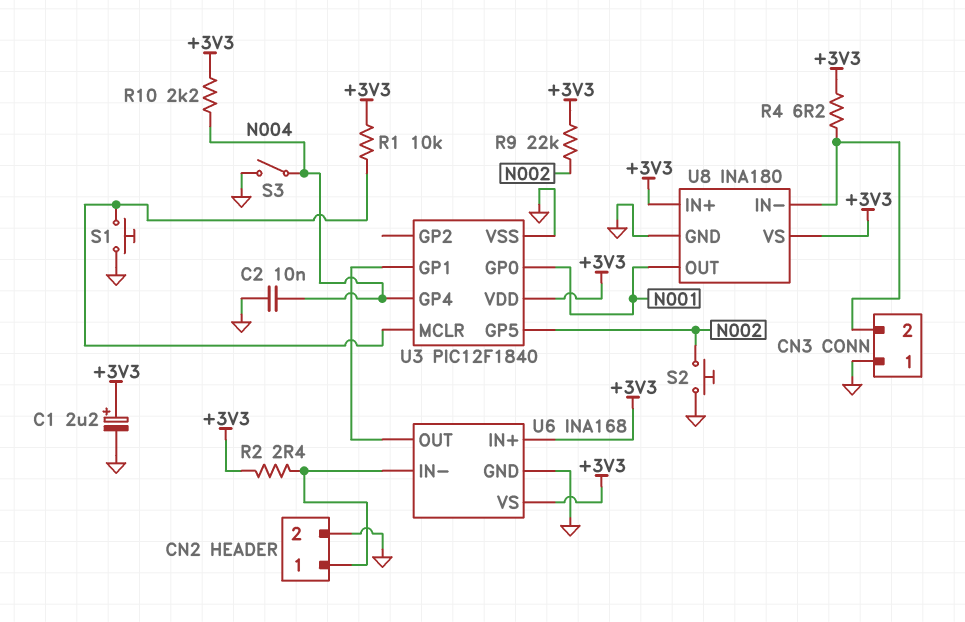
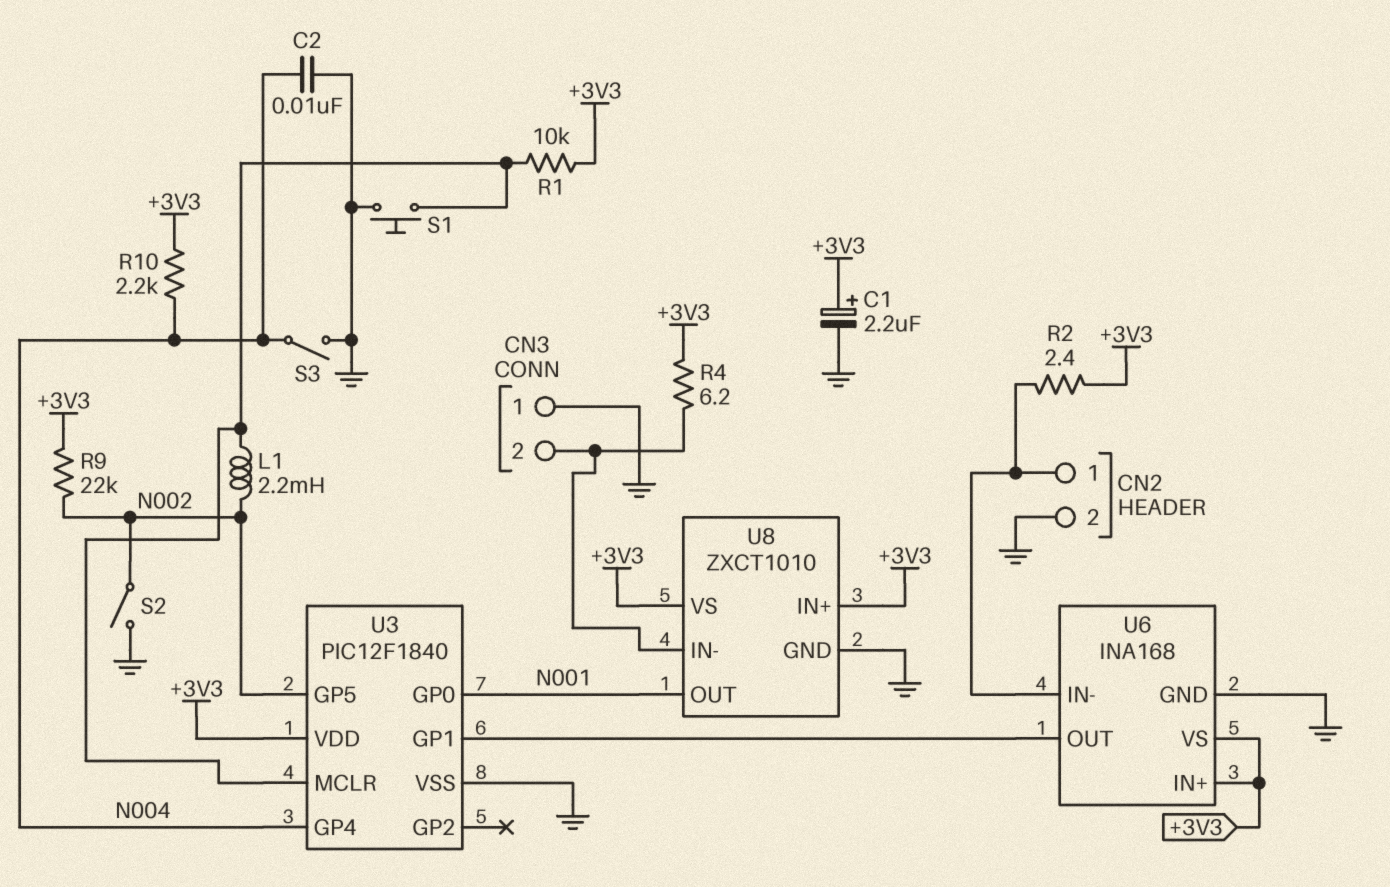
L1: none -> 2.2mH (N002, U3/MCLR)
S2: button (GND, N002) -> switch (GND, N002)
U8: INA180 -> ZXCT1010

